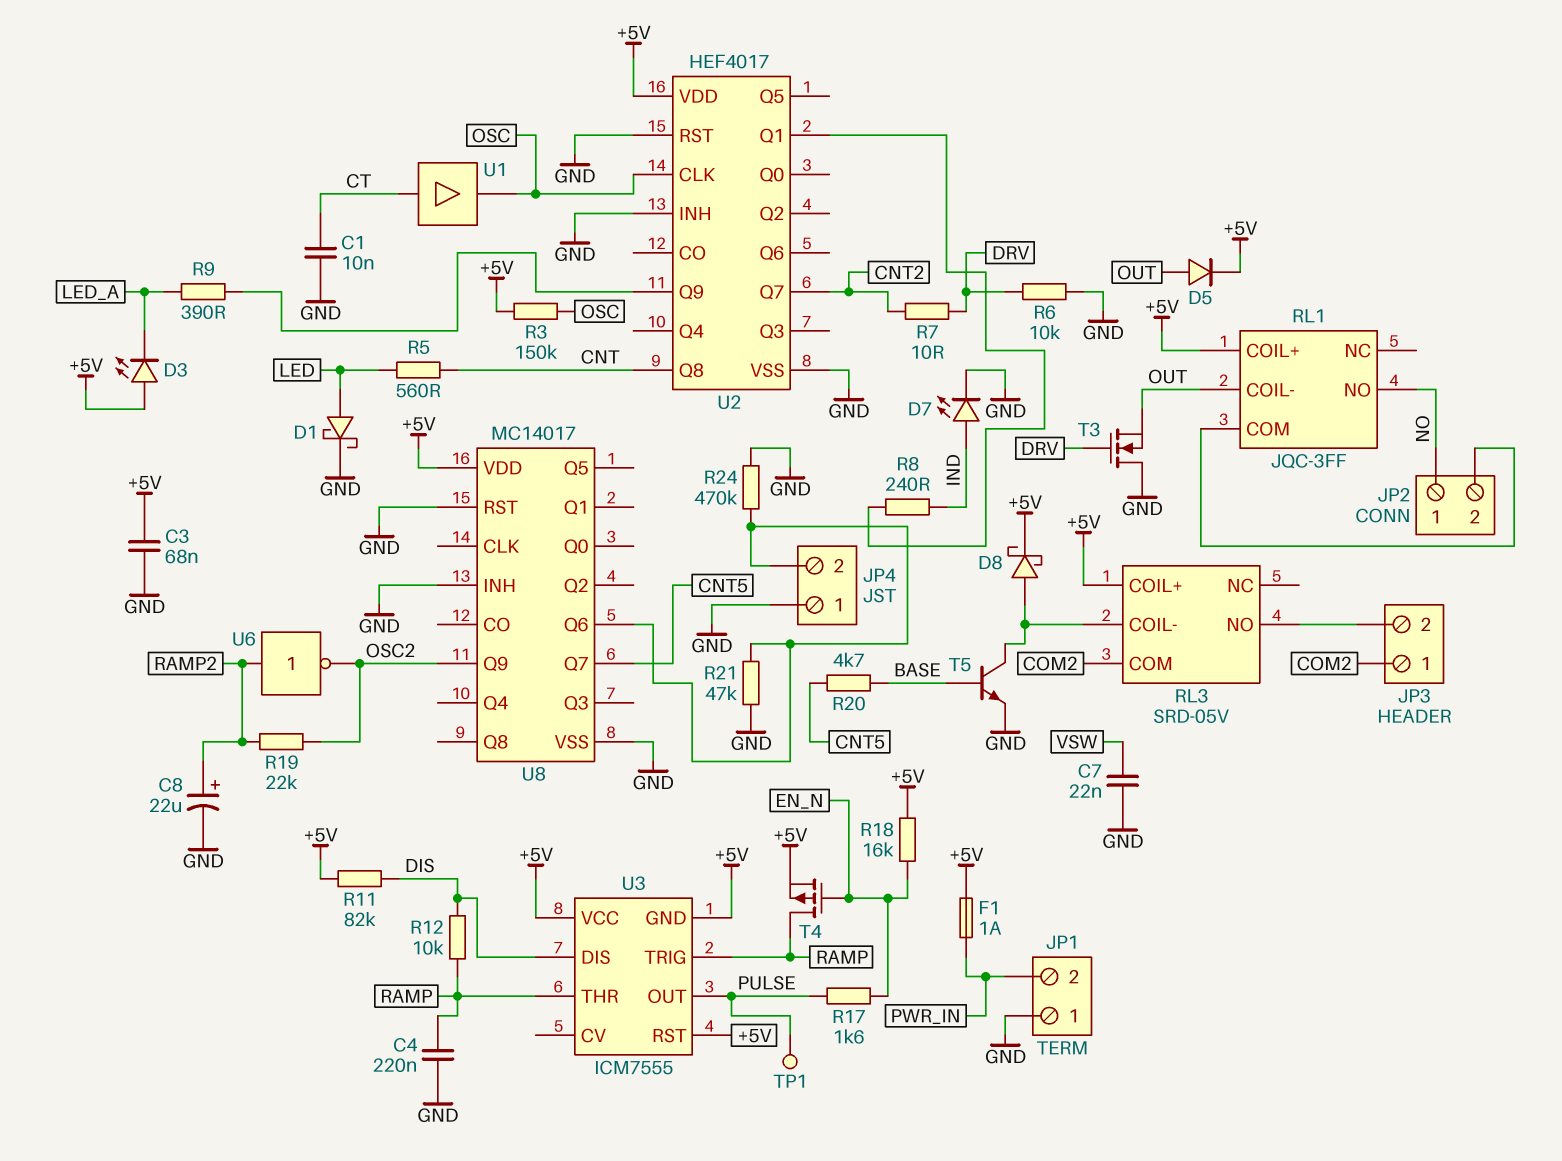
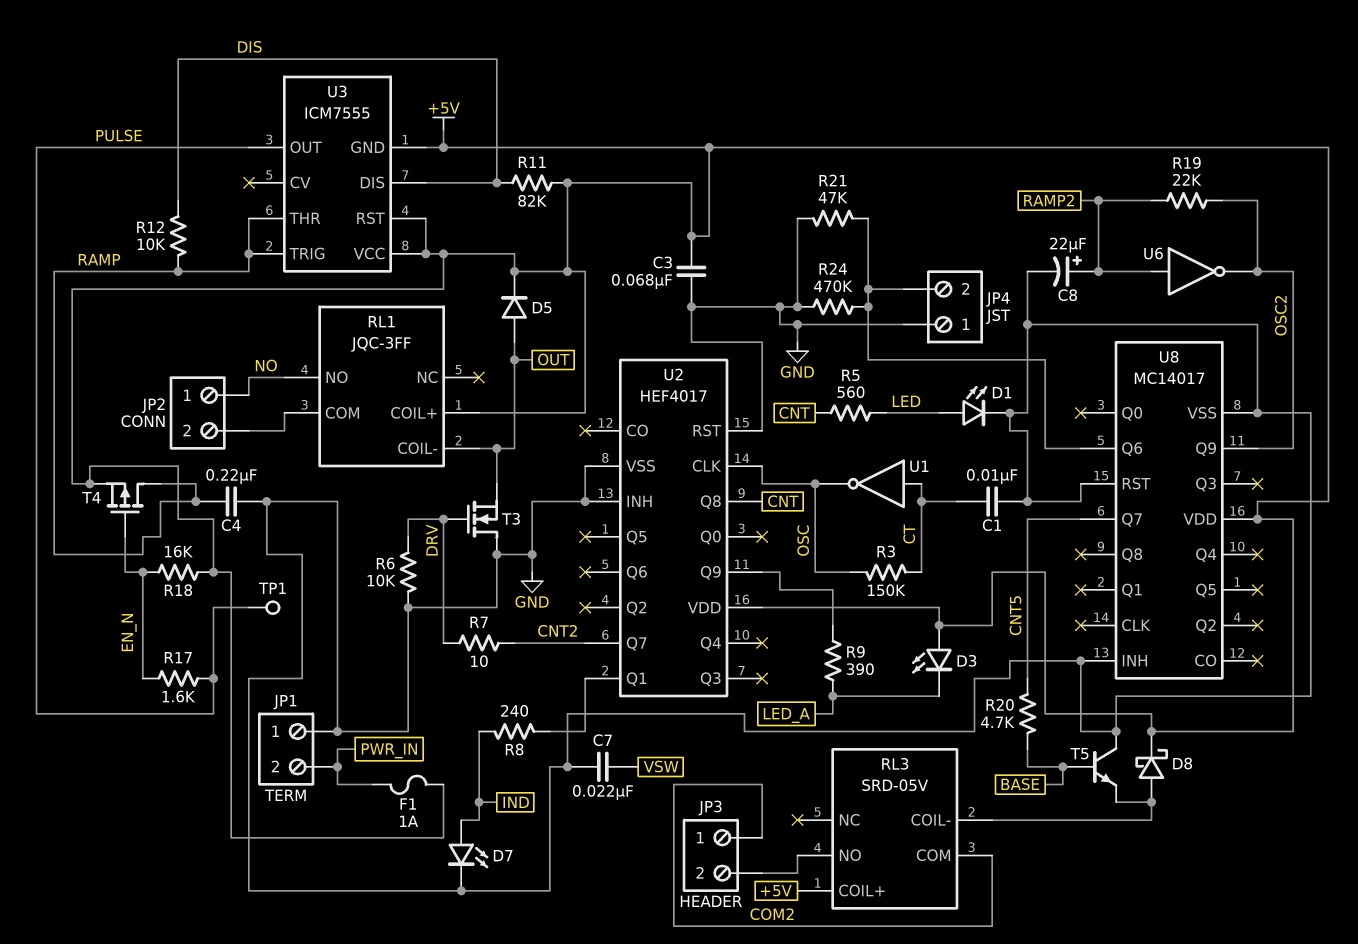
D1: schottky (A LED, K GND) -> LED (A LED, K GND)
R3: 150k (+5V, OSC) -> 150k (CT, OSC)
T5: NPN (B BASE, C RL3/COIL-, E GND) -> NPN (B BASE, C GND, E RL3/COIL-)
U1: buffer (in CT, out OSC) -> NOT (in CT, out OSC)

